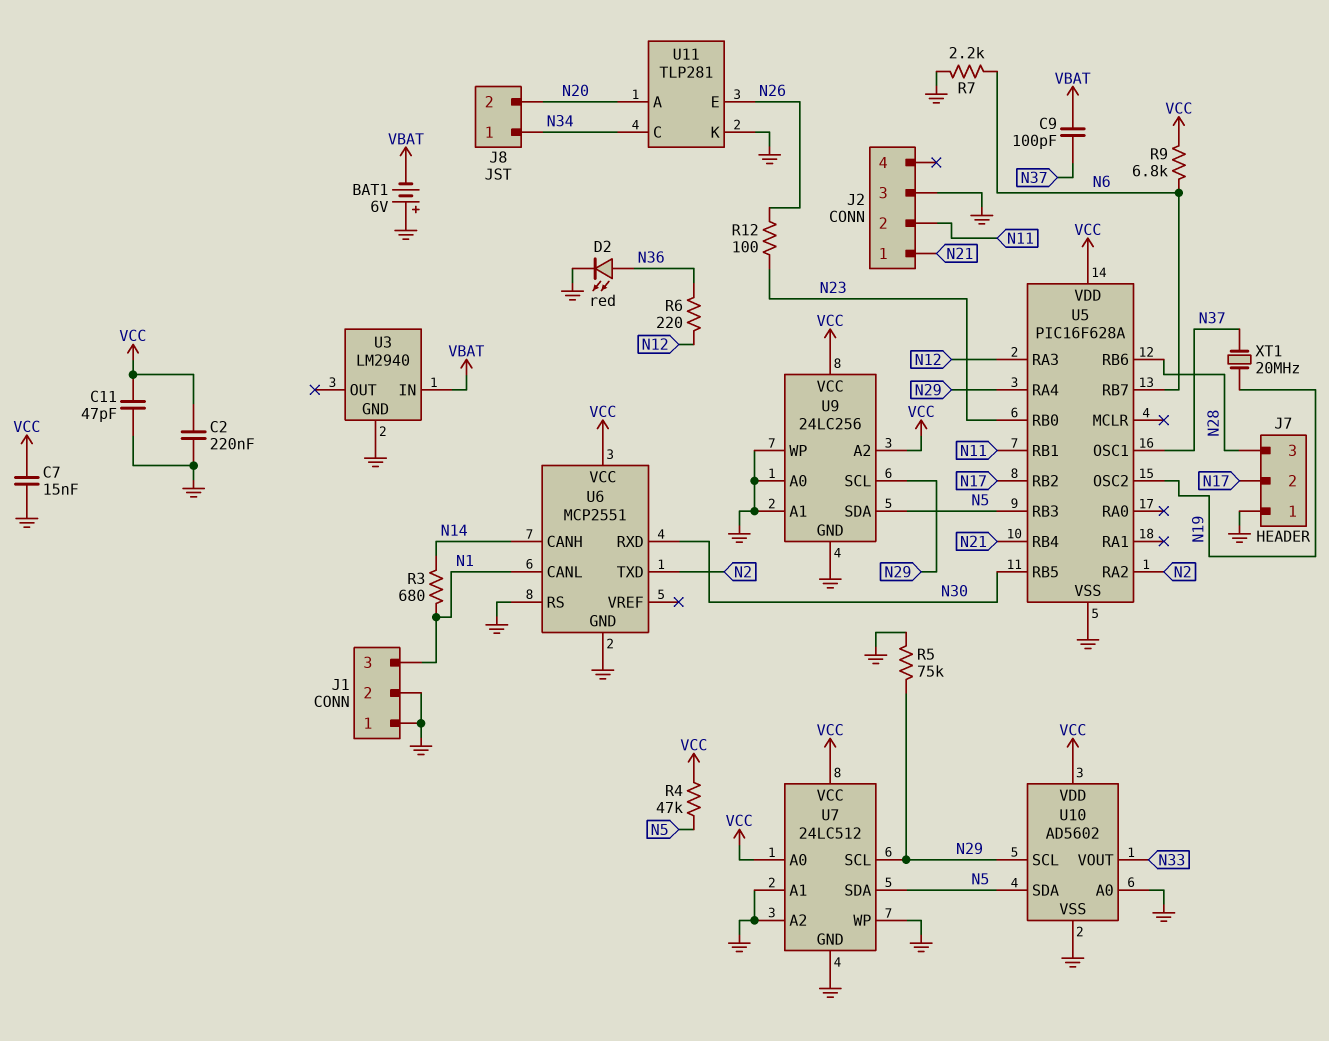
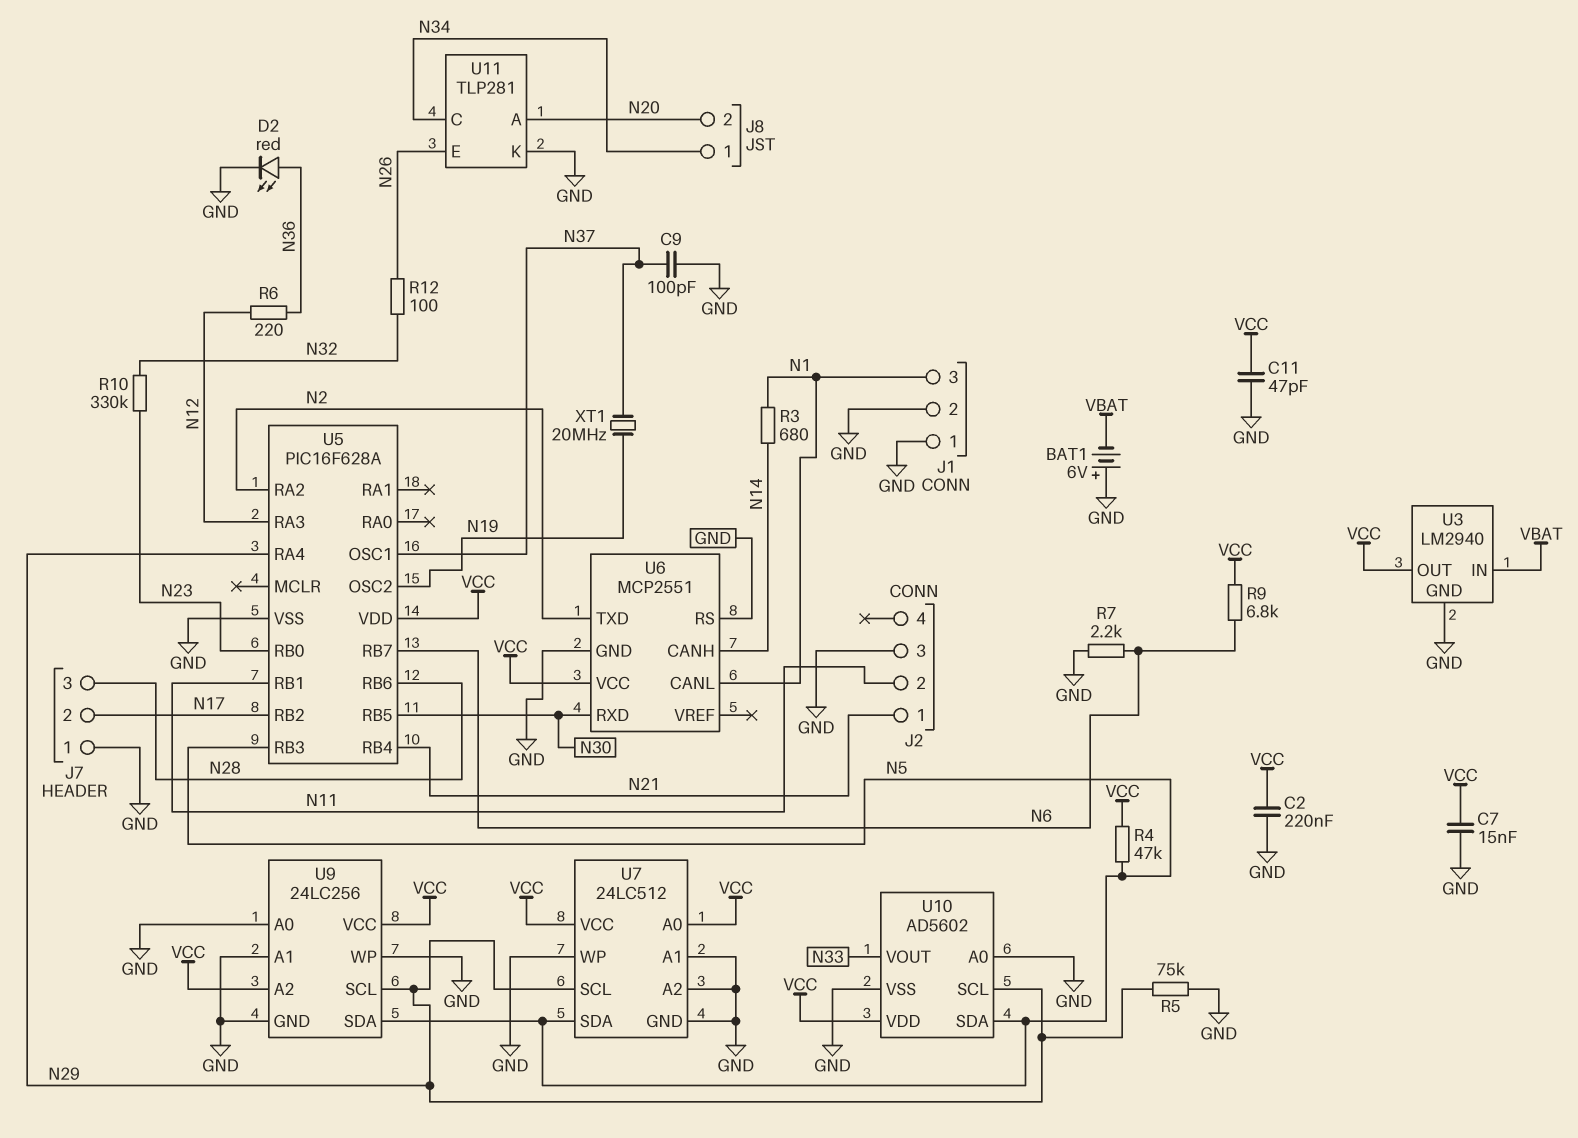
C9: 100pF (N37, VBAT) -> 100pF (GND, N37)
R10: none -> 330k (N23, N32)
R12: 100 (N23, N26) -> 100 (N26, N32)
U3 pin OUT: none -> VCC

